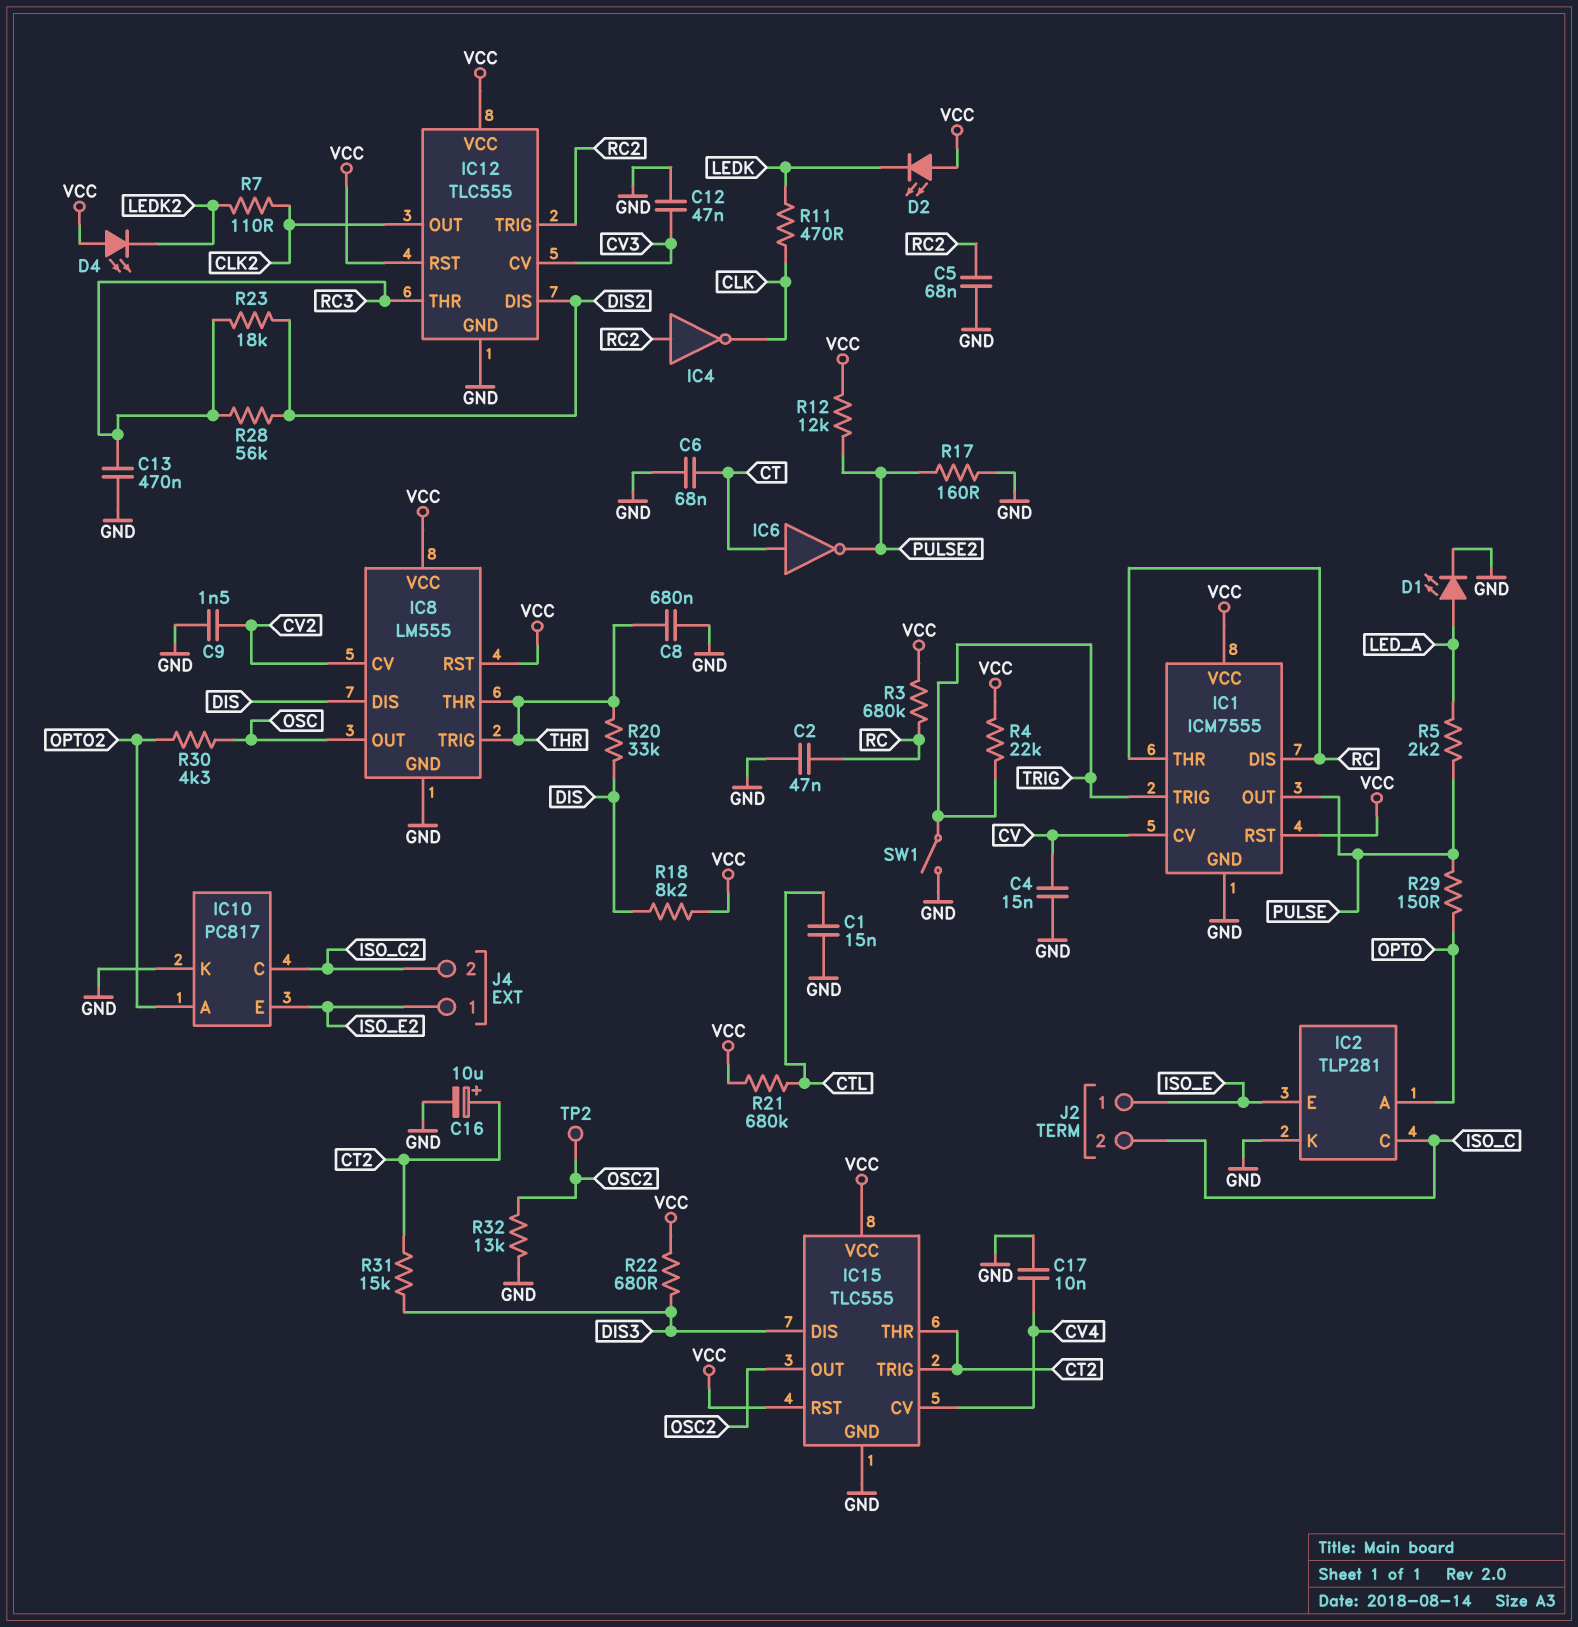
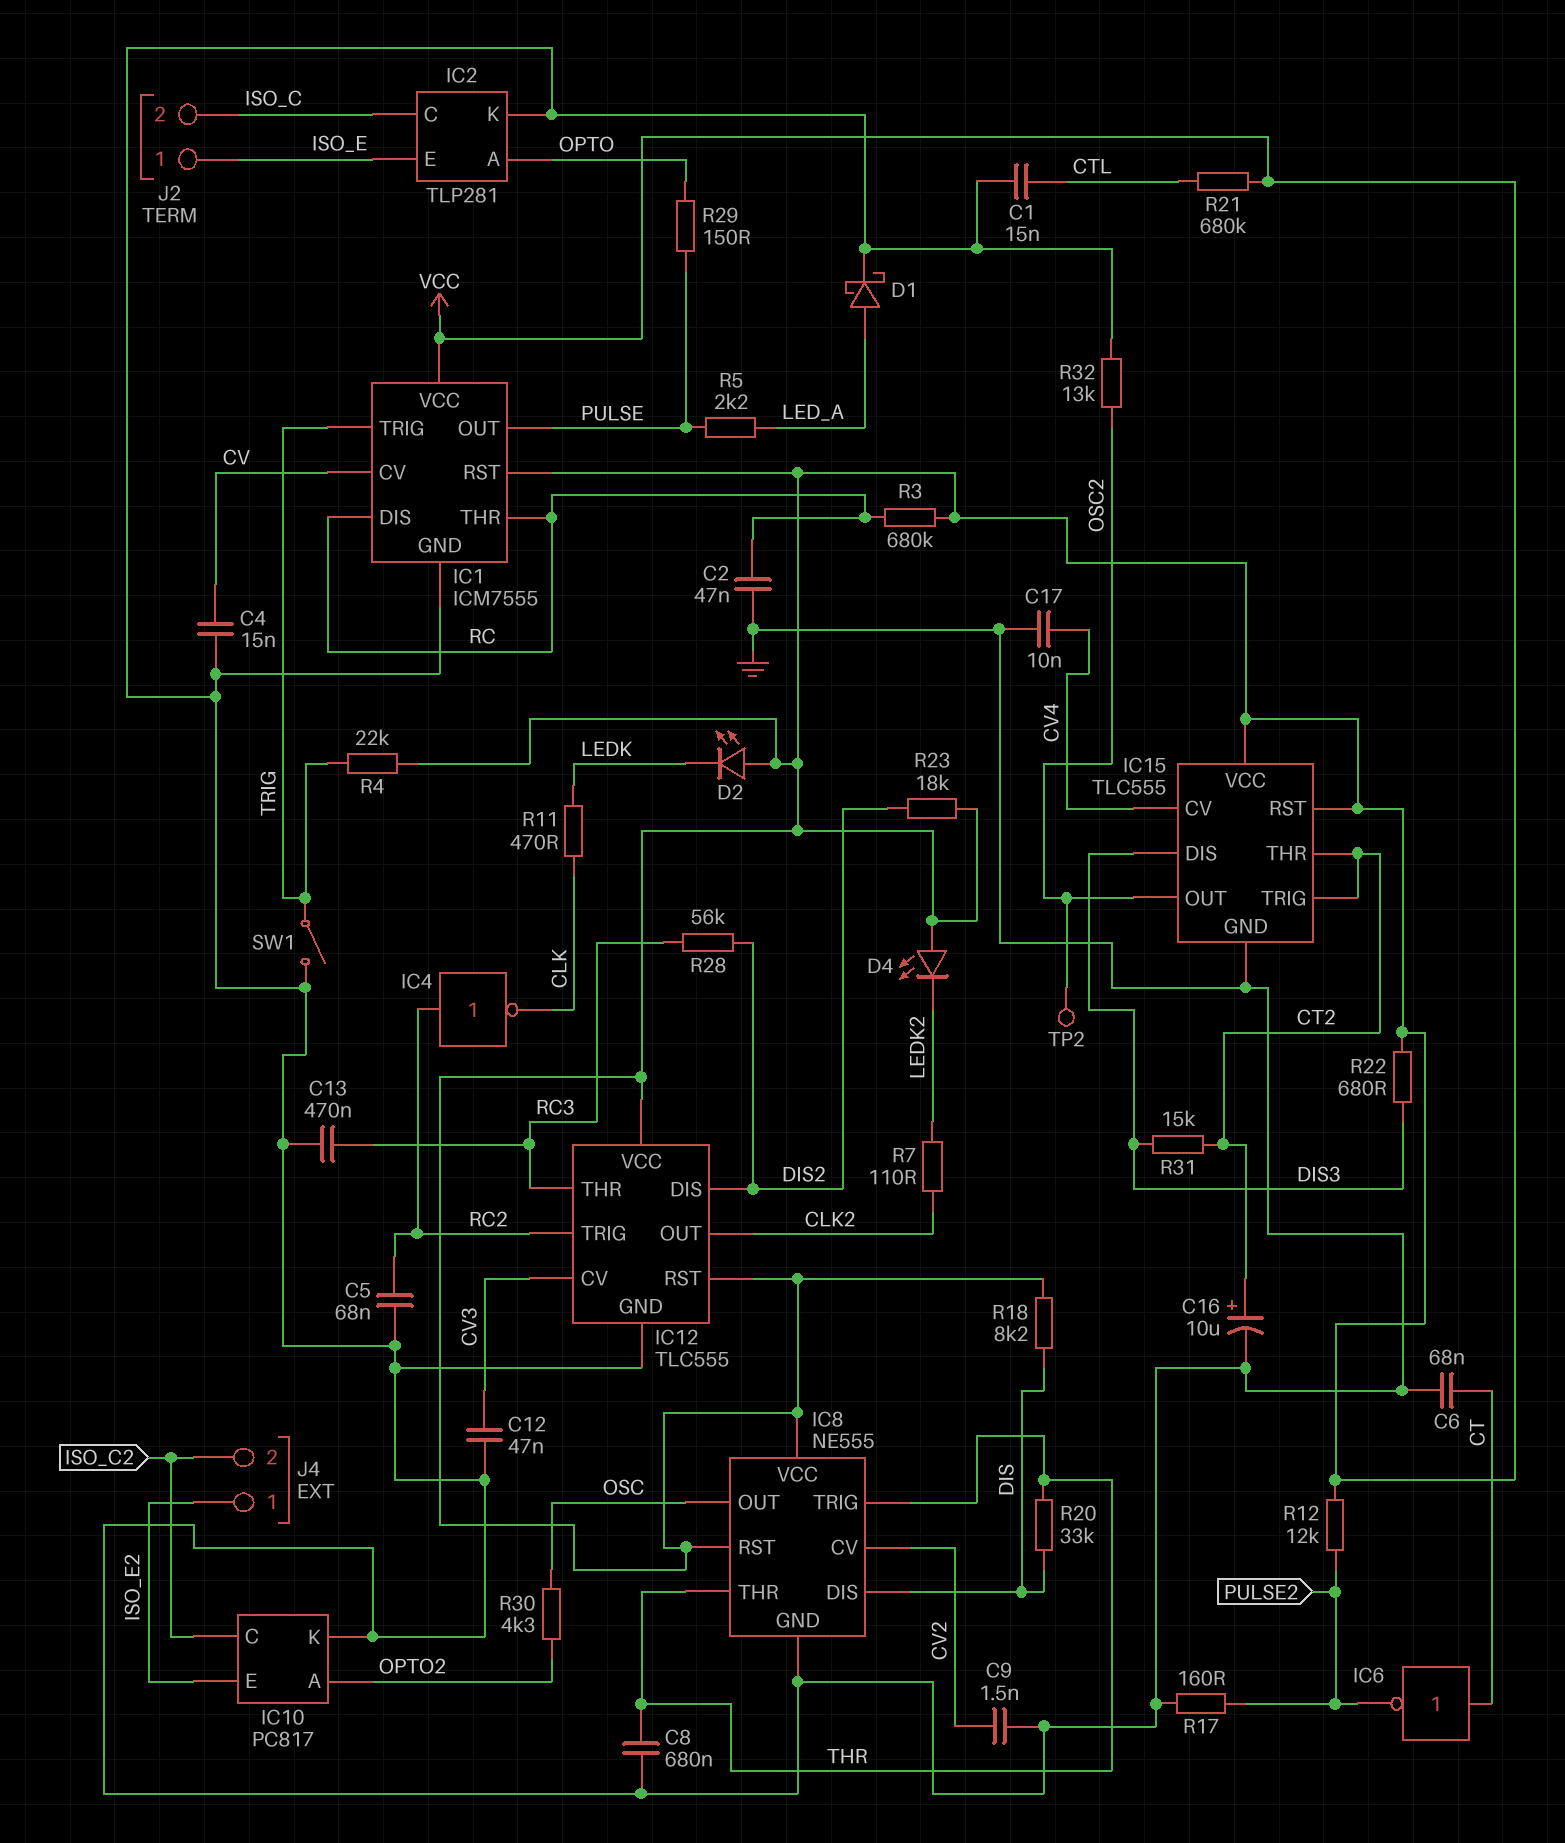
D1: LED (A LED_A, K GND) -> schottky (A LED_A, K GND)
IC8: LM555 -> NE555
R23: 18k (DIS2, RC3) -> 18k (DIS2, VCC)

